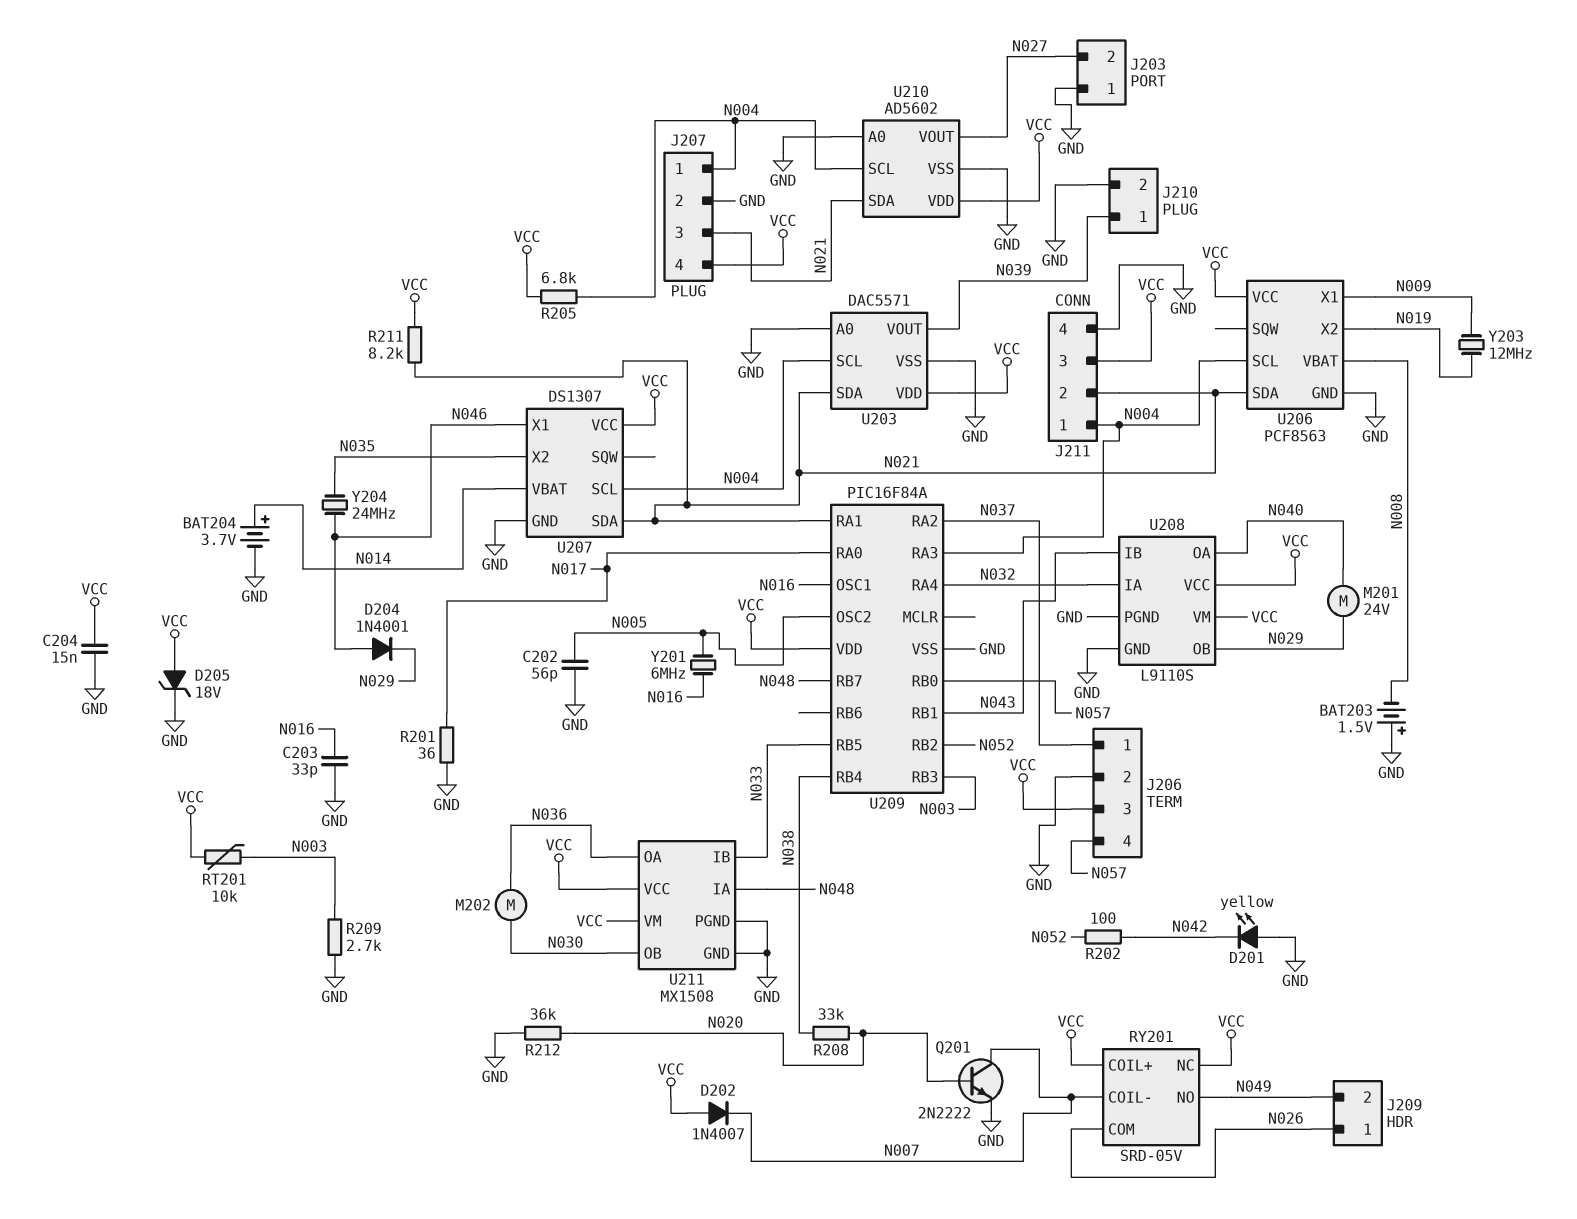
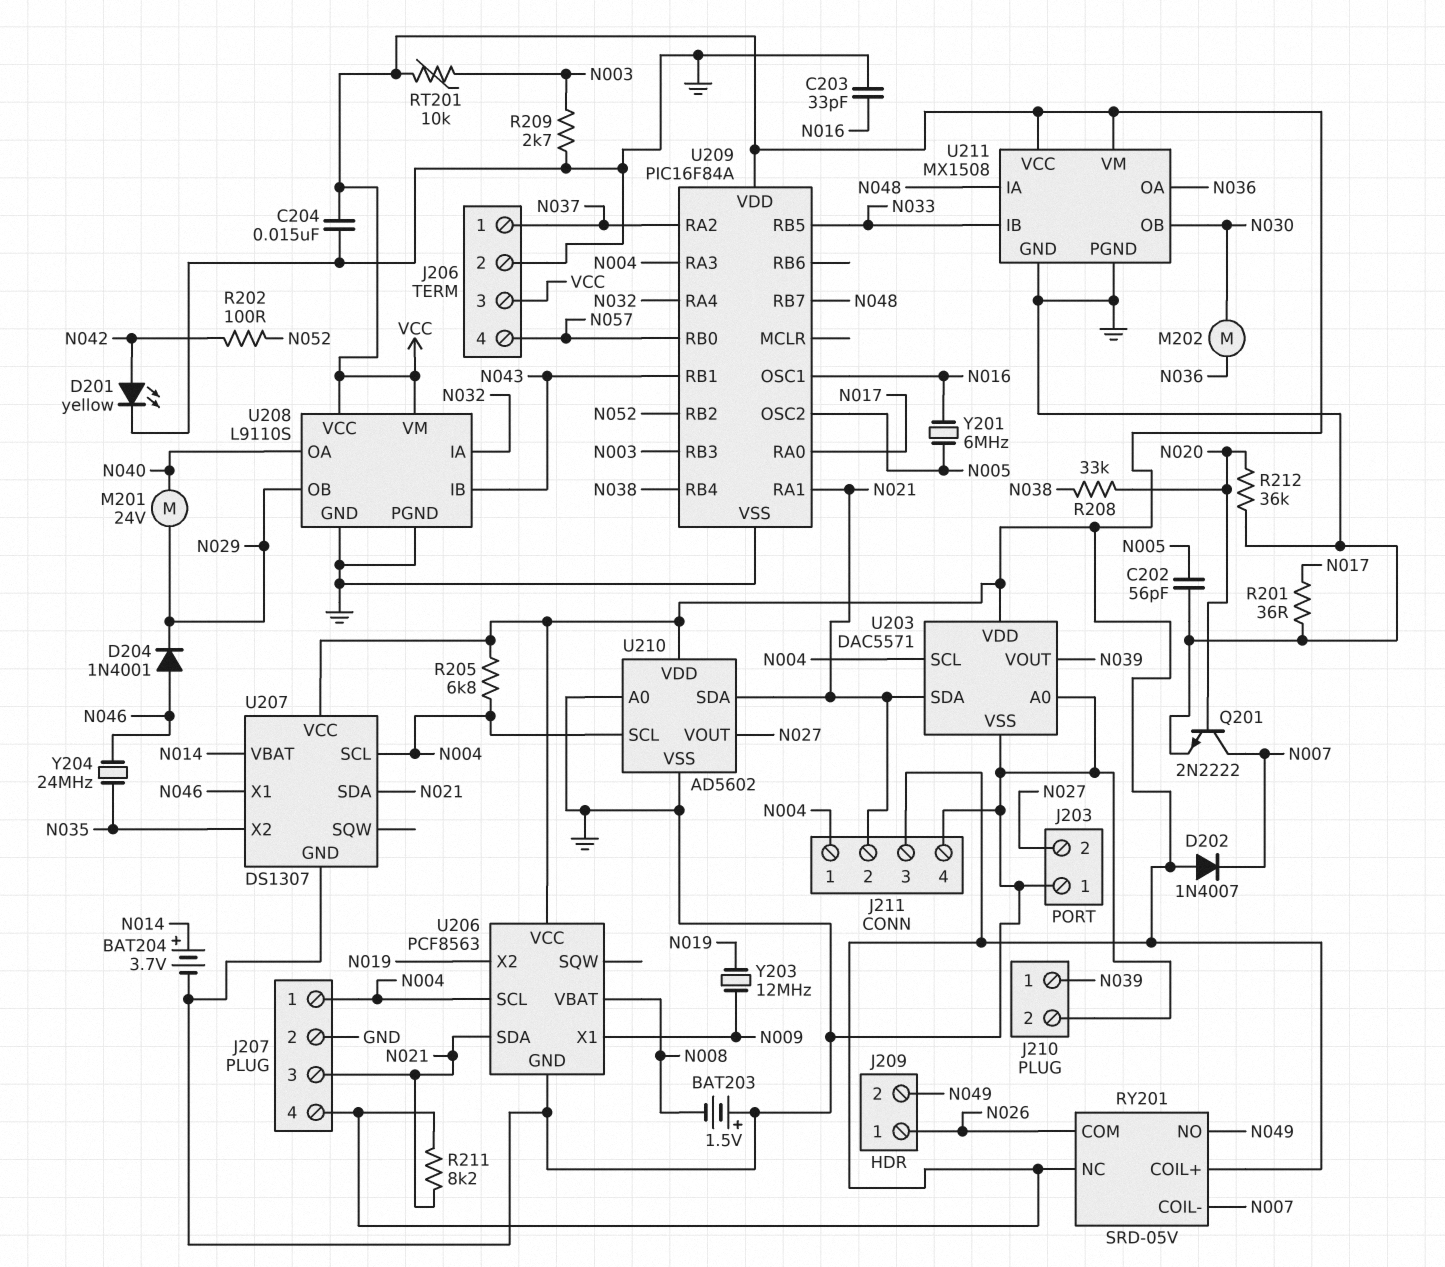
D201: LED yellow (A GND, K N042) -> LED yellow (A N042, K GND)
D205: zener 18V (A VCC, K GND) -> none

